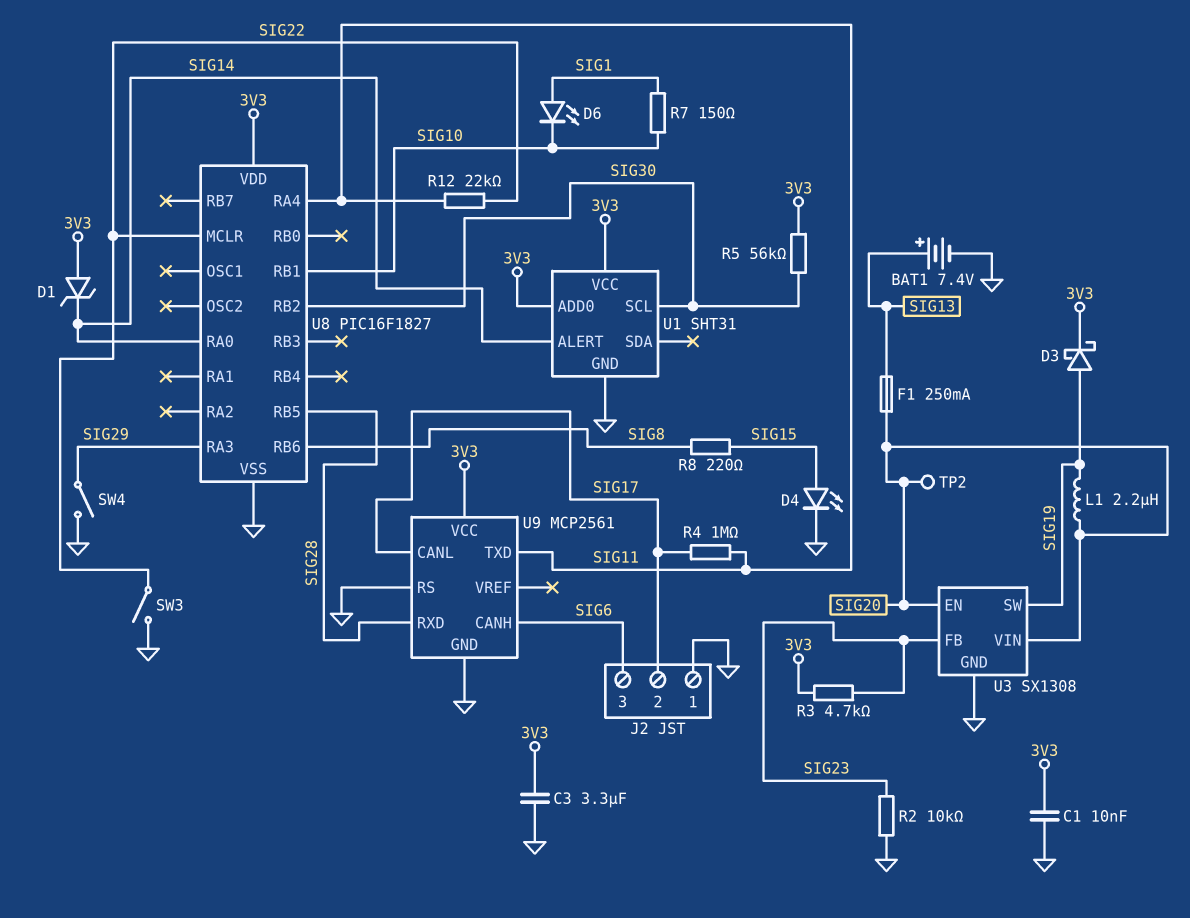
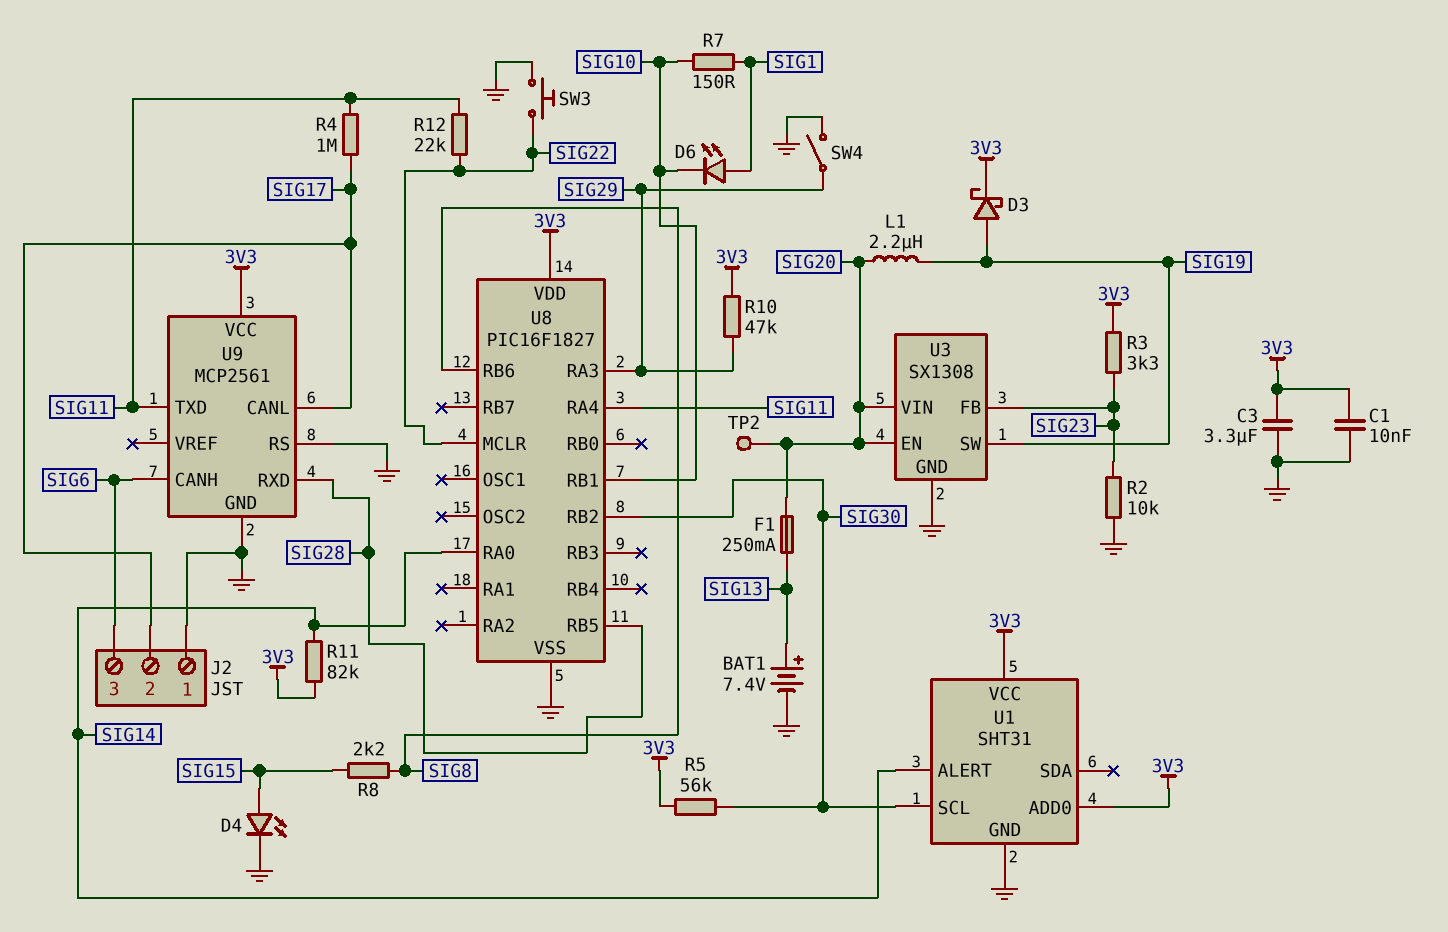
D1: zener (A 3V3, K SIG14) -> none
R3: 4.7k (3V3, SIG23) -> 3.3k (3V3, SIG23)
R8: 220 (SIG8, SIG15) -> 2.2k (SIG8, SIG15)
R10: none -> 47k (3V3, SIG29)
R11: none -> 82k (3V3, SIG14)
SW3: switch (GND, SIG22) -> button (GND, SIG22)

